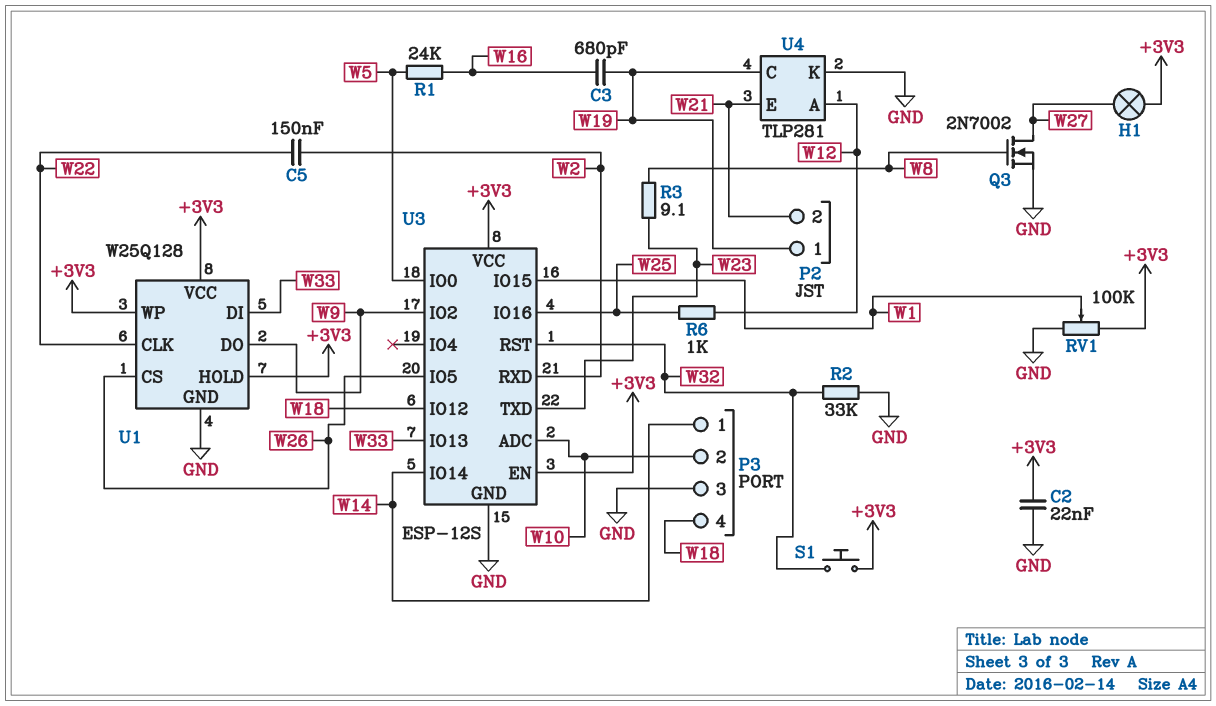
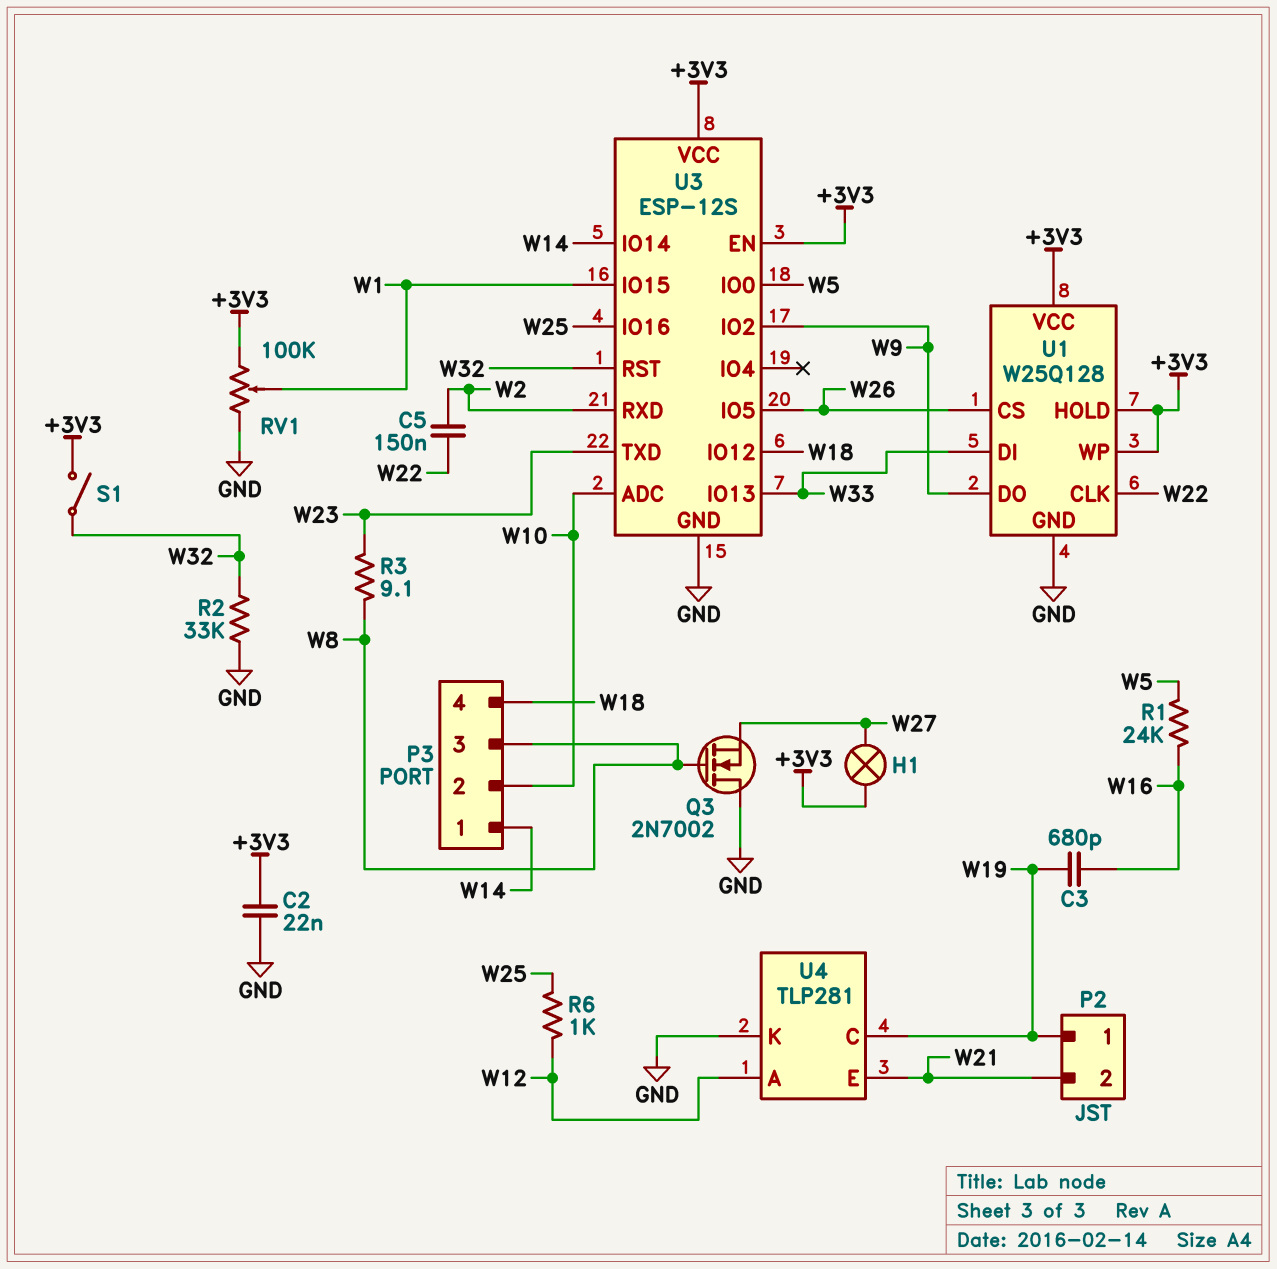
P3 pin 3: GND -> W8
Q3: NMOS 2N7002 (G W8, D W27, S GND) -> NMOS 2N7002 (G W8, D GND, S W27)
S1: button (+3V3, W32) -> switch (+3V3, W32)

